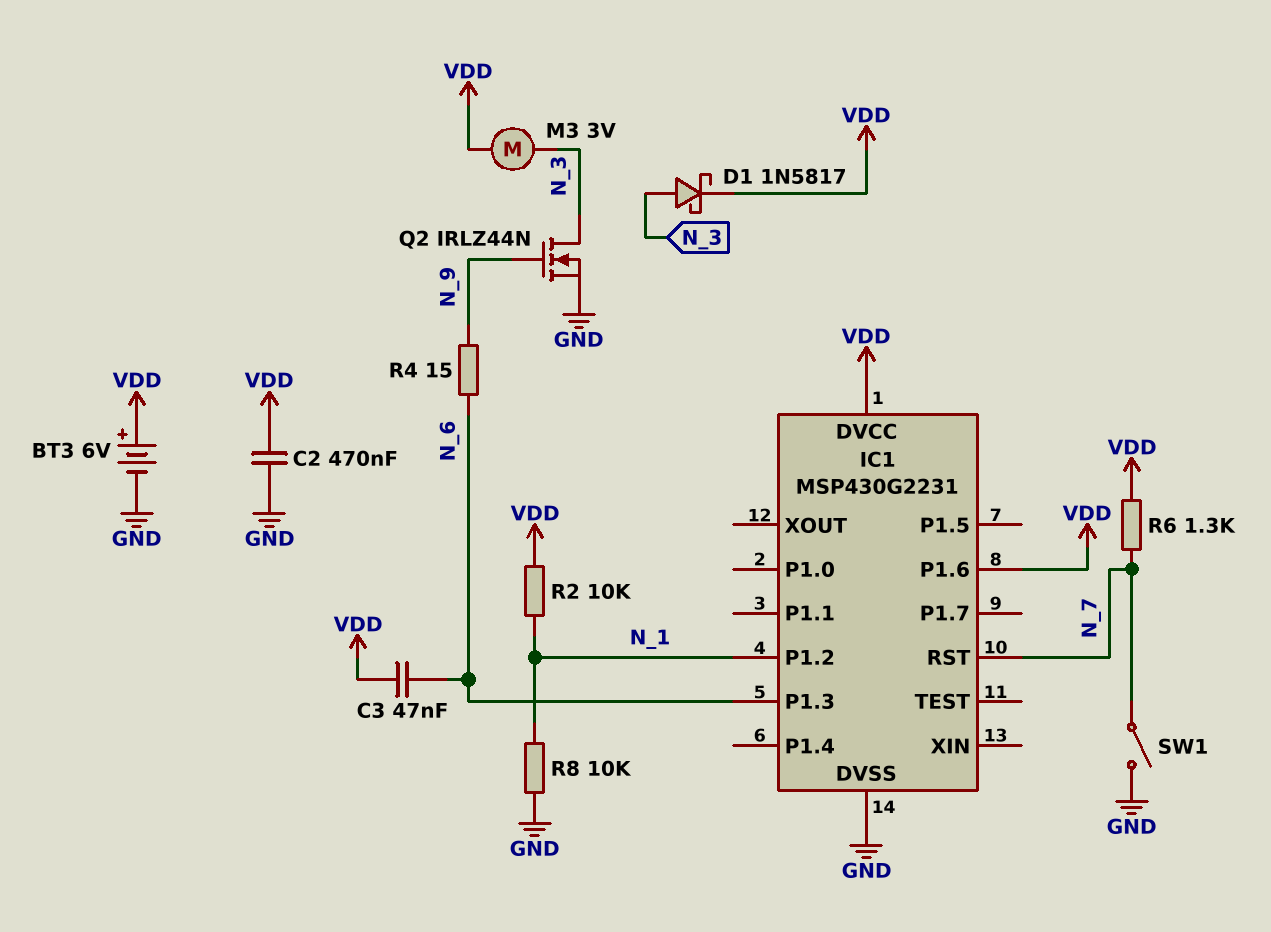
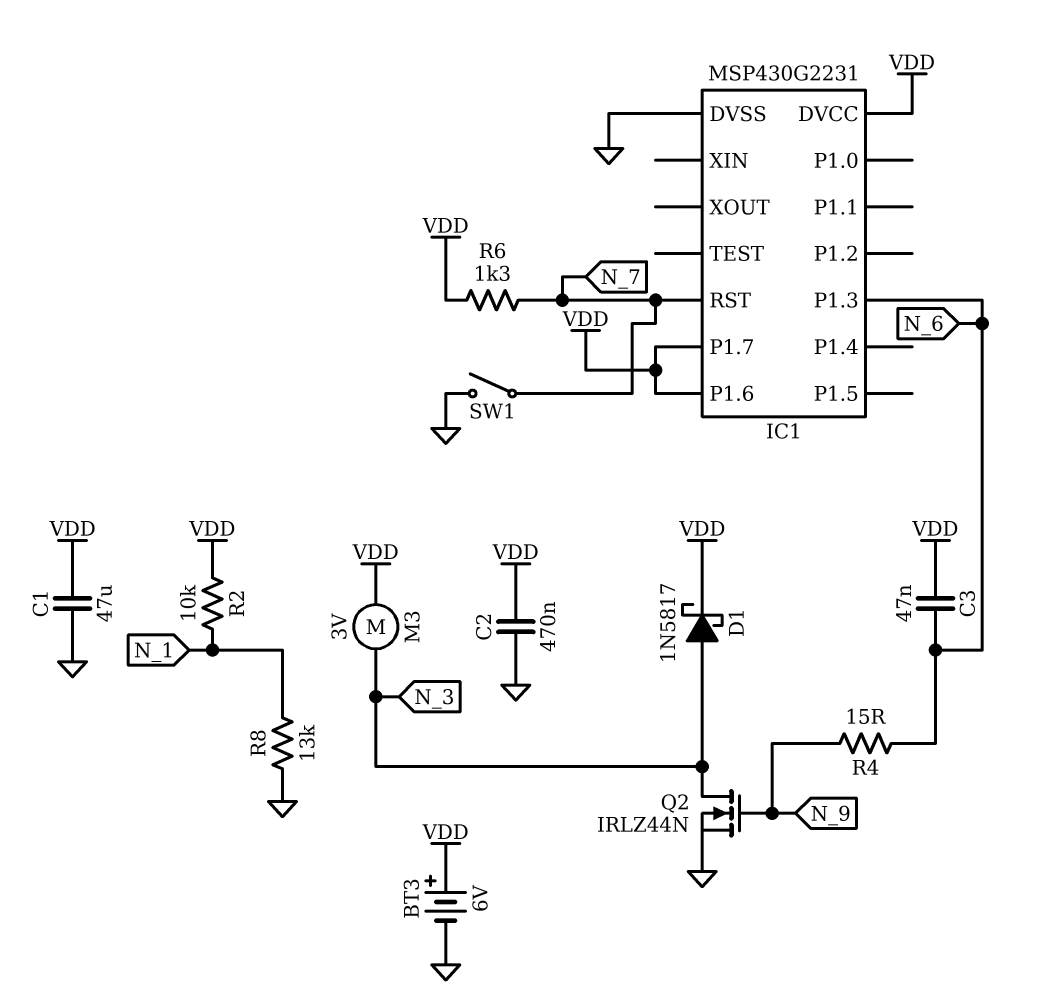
C1: none -> 47uF (GND, VDD)
IC1 pin P1.2: N_1 -> none
IC1 pin P1.7: none -> VDD
R8: 10k (GND, N_1) -> 13k (GND, N_1)

